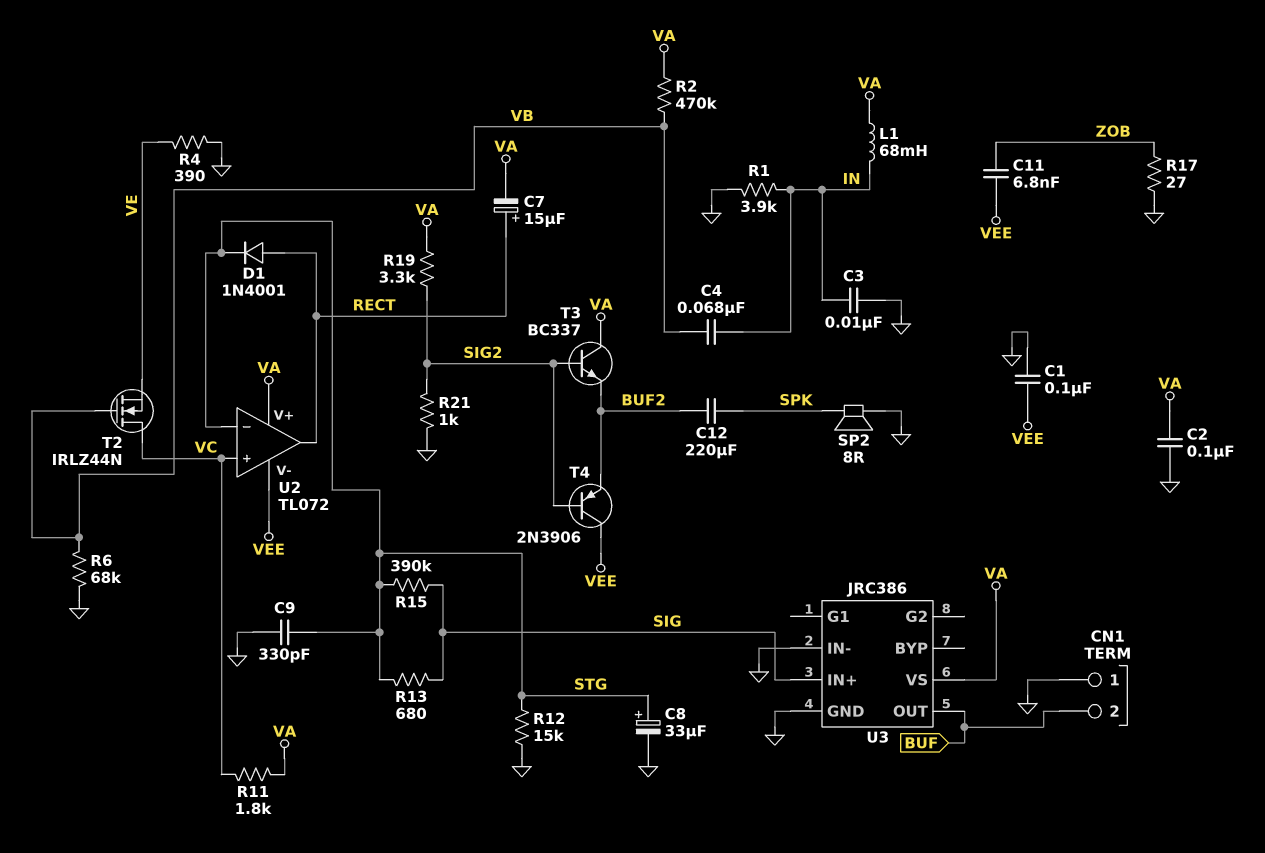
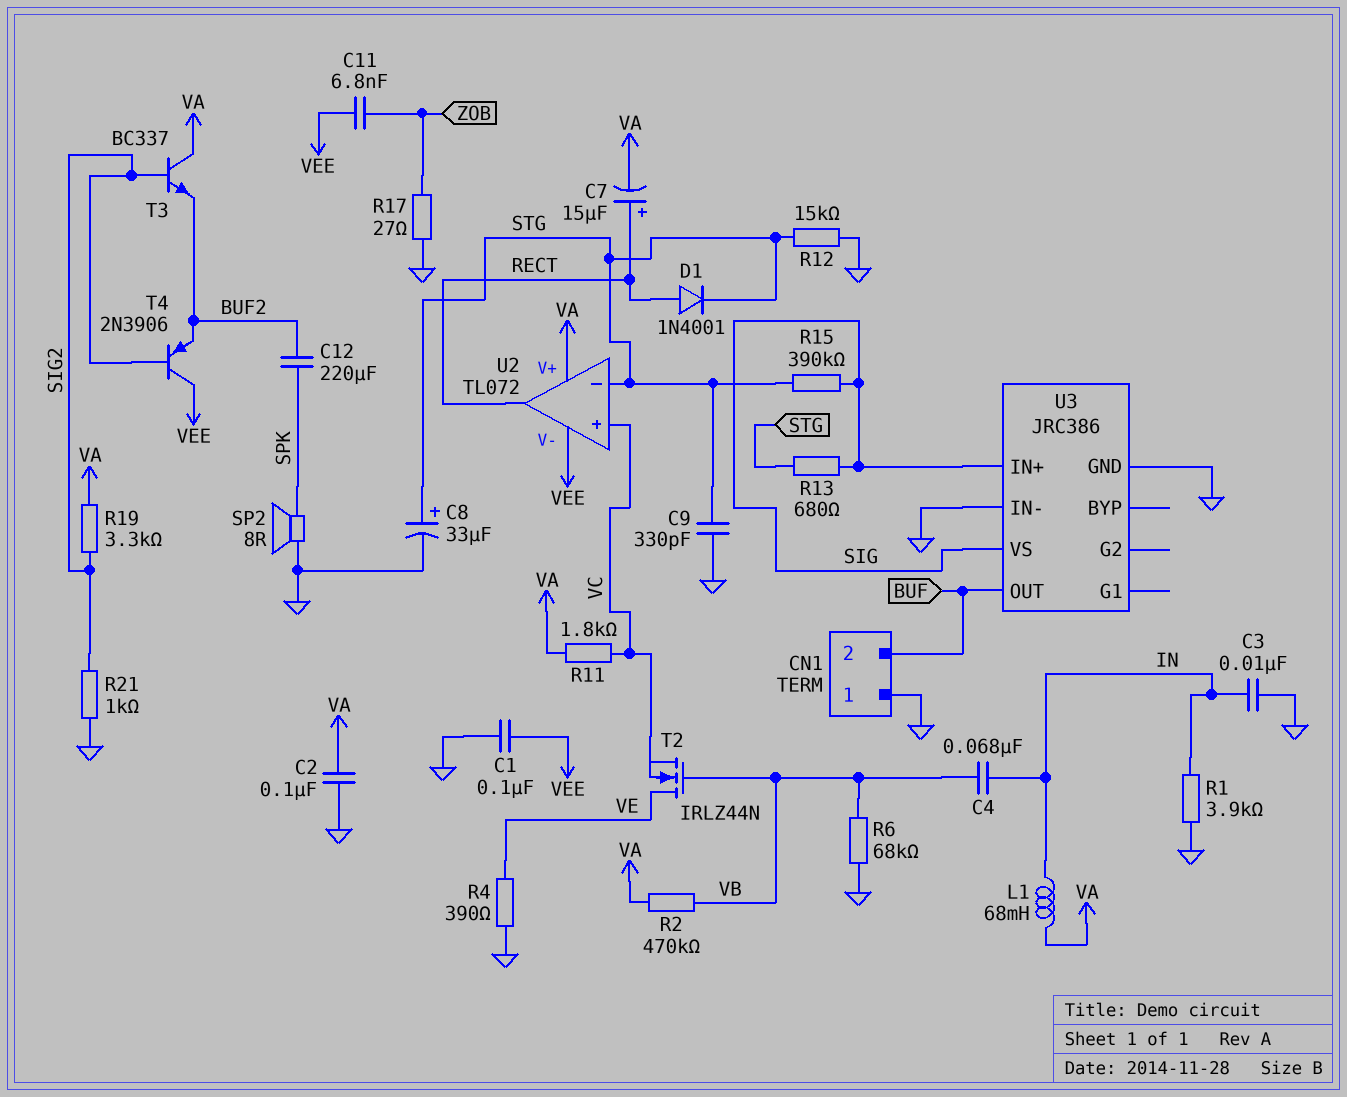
T2: NMOS IRLZ44N (G VB, D VC, S VE) -> NMOS IRLZ44N (G VB, D VE, S VC)
U3 pin VS: VA -> SIG

